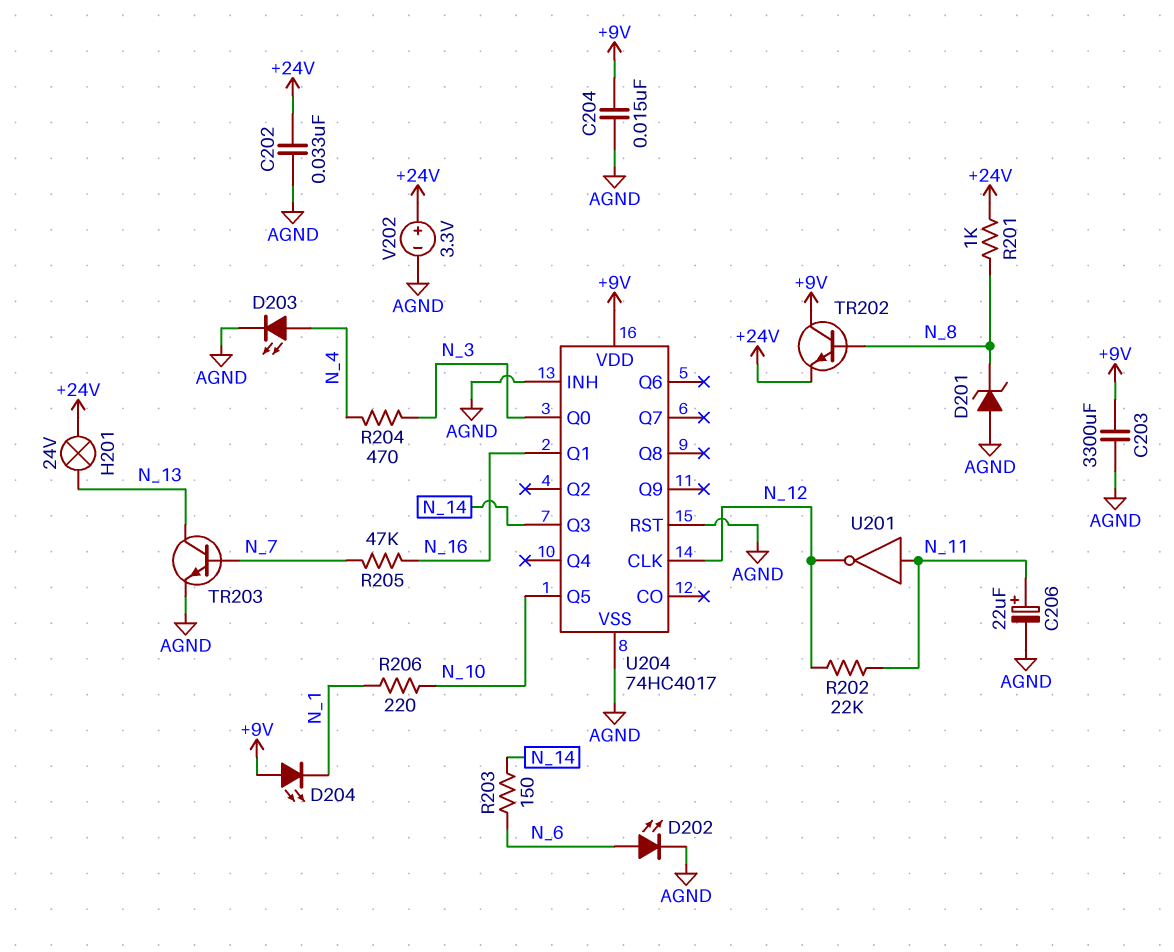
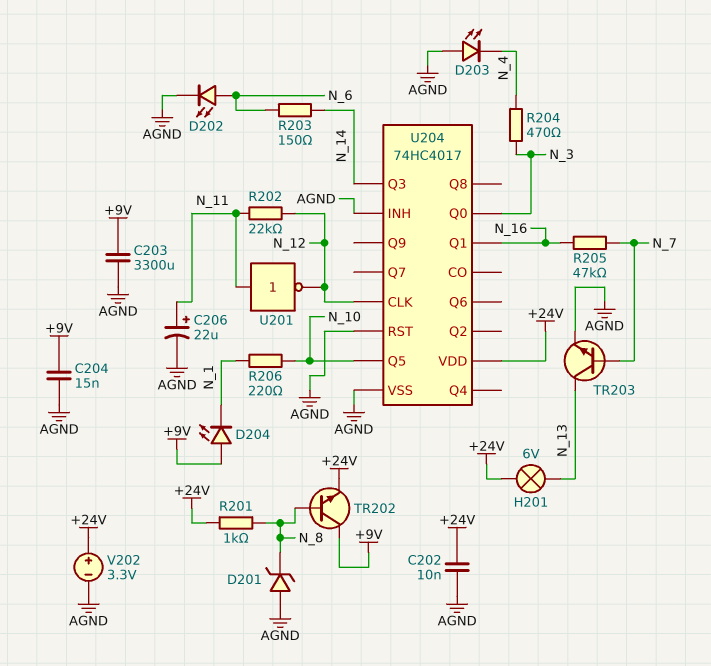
C202: 33nF (+24V, AGND) -> 10nF (+24V, AGND)
D203: LED (A N_4, K AGND) -> LED (A AGND, K N_4)
H201: lamp 24V (+24V, N_13) -> lamp 6V (+24V, N_13)
U204 pin VDD: +9V -> +24V

